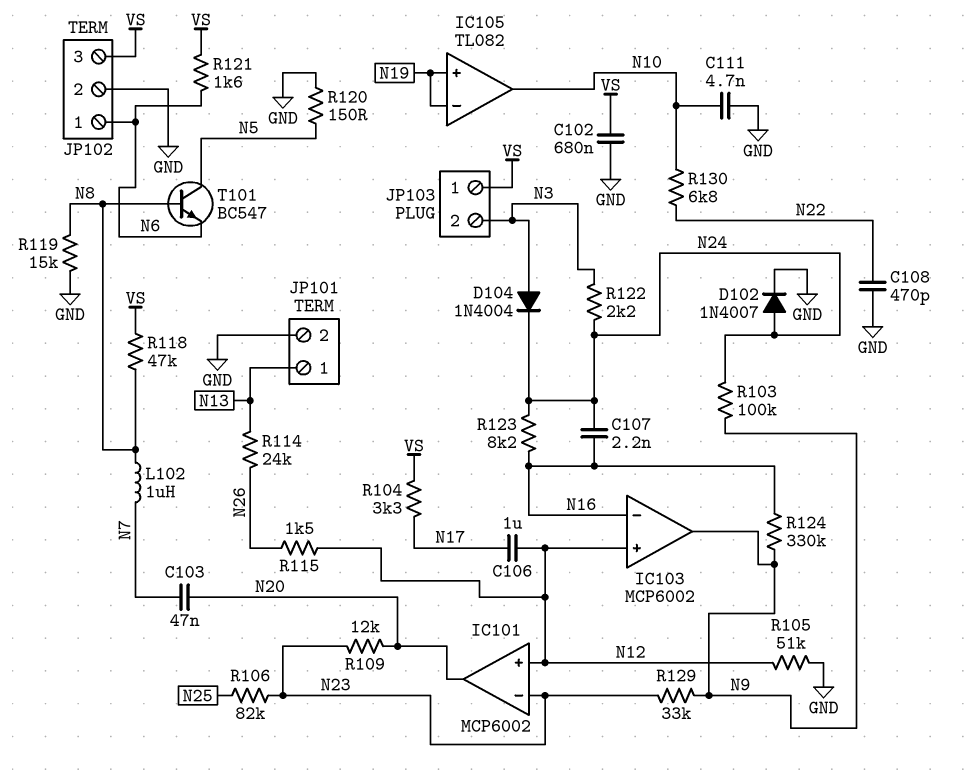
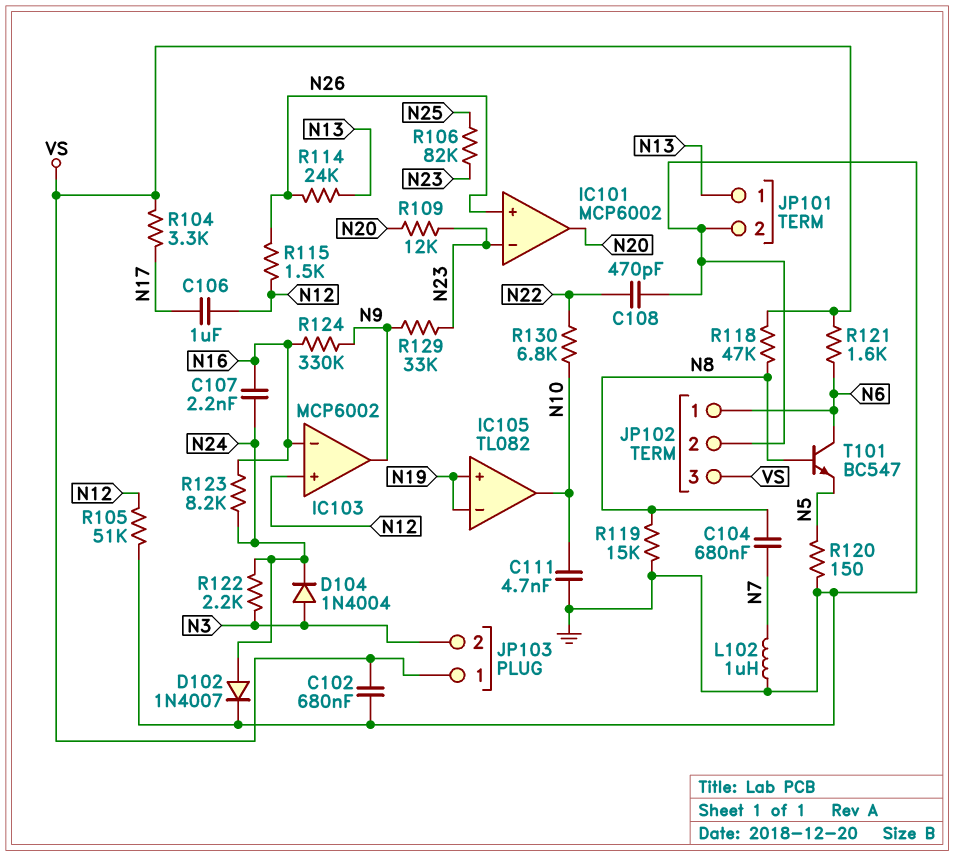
C103: 47nF (N7, N20) -> none
C104: none -> 680nF (N7, N8)
IC101 pin in+: N12 -> N26
L102: 1uH (N7, N8) -> 1uH (GND, N7)
R103: 100k (N9, N24) -> none
T101: NPN BC547 (B N8, C N5, E N6) -> NPN BC547 (B N8, C N6, E N5)

